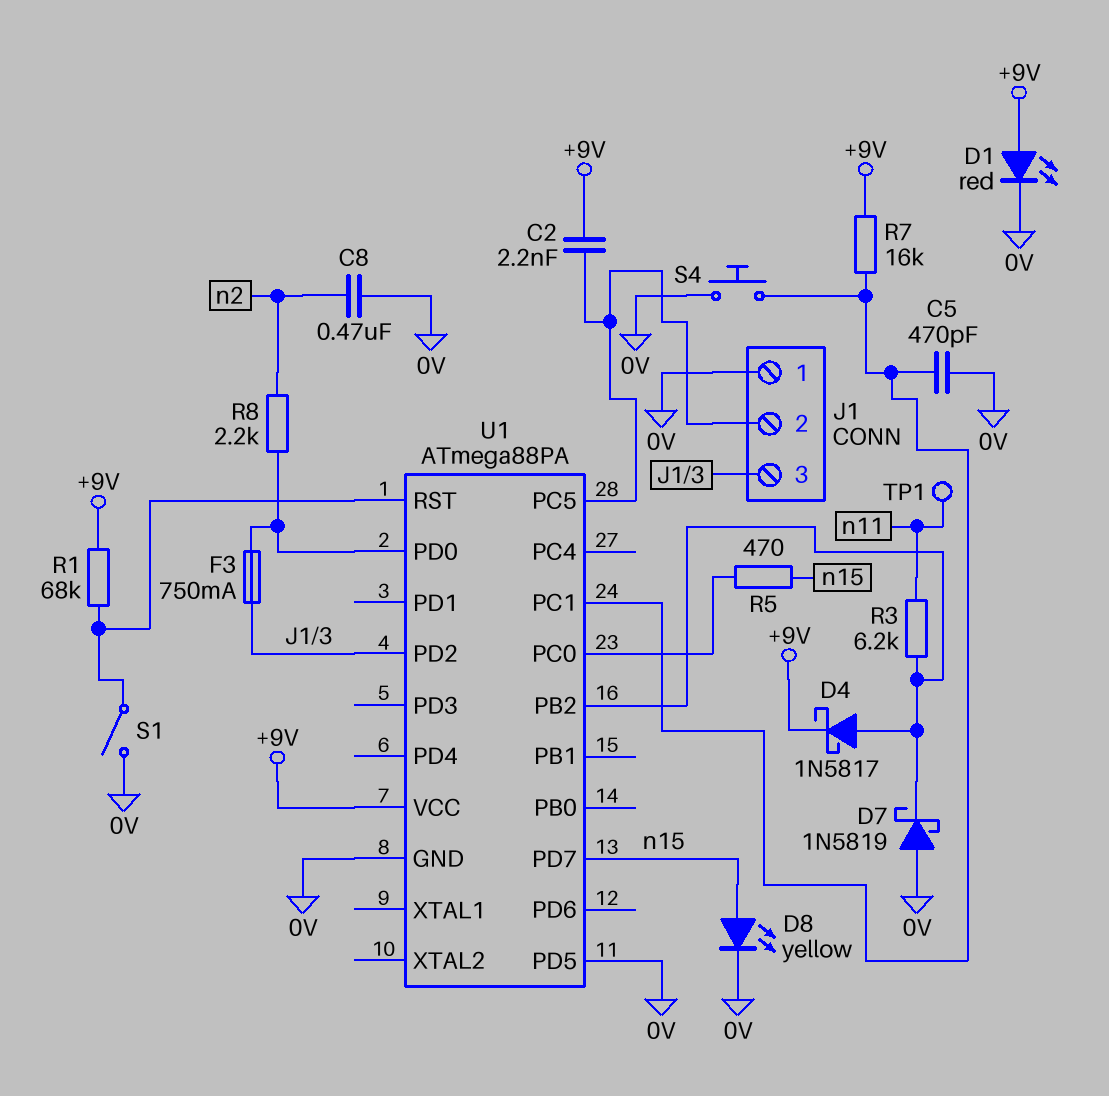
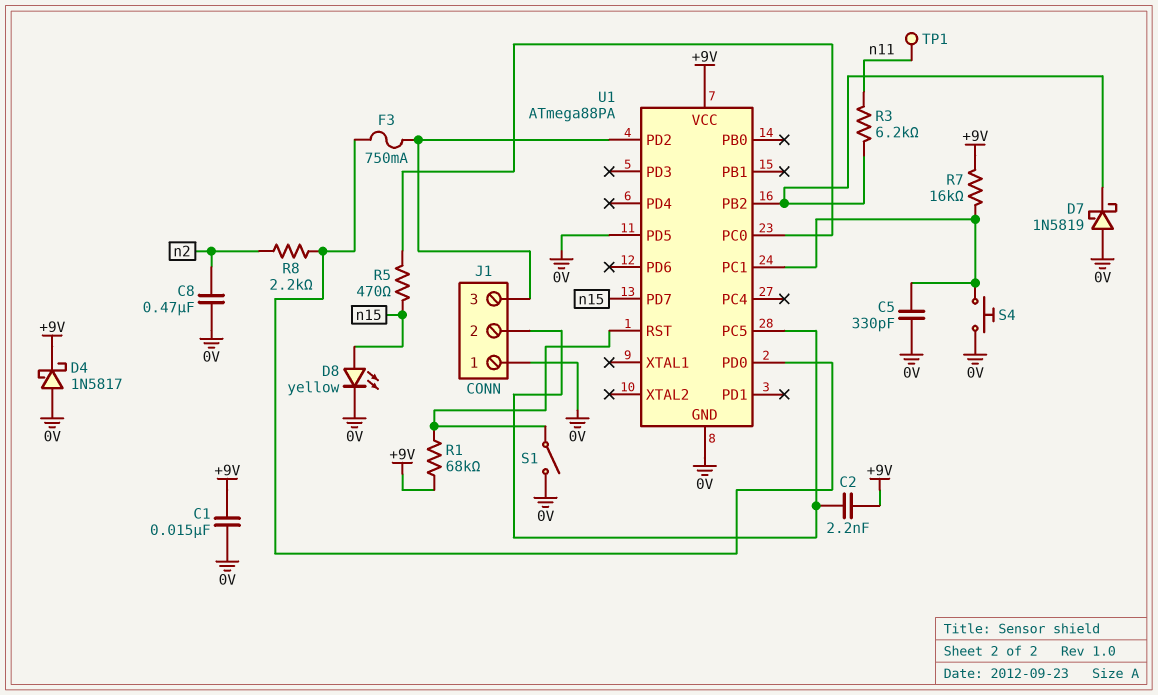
C1: none -> 15nF (+9V, 0V)
C5: 470pF (0V, U1/PC1) -> 330pF (0V, U1/PC1)
D1: LED red (A +9V, K 0V) -> none
D4: schottky 1N5817 (A U1/PB2, K +9V) -> schottky 1N5817 (A 0V, K +9V)

